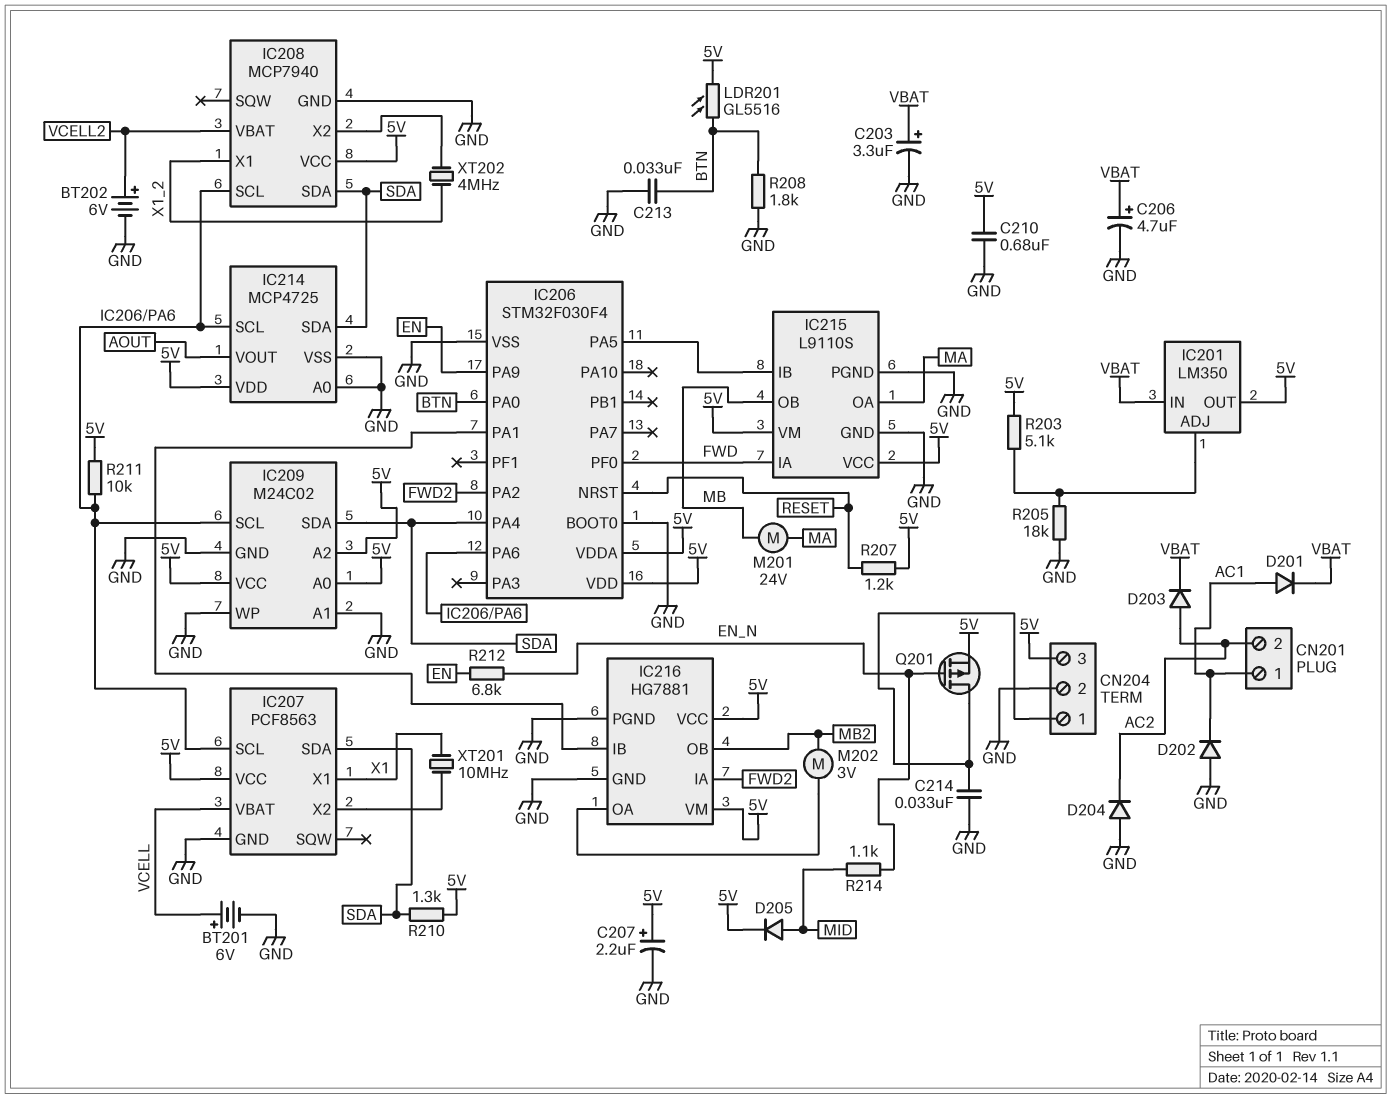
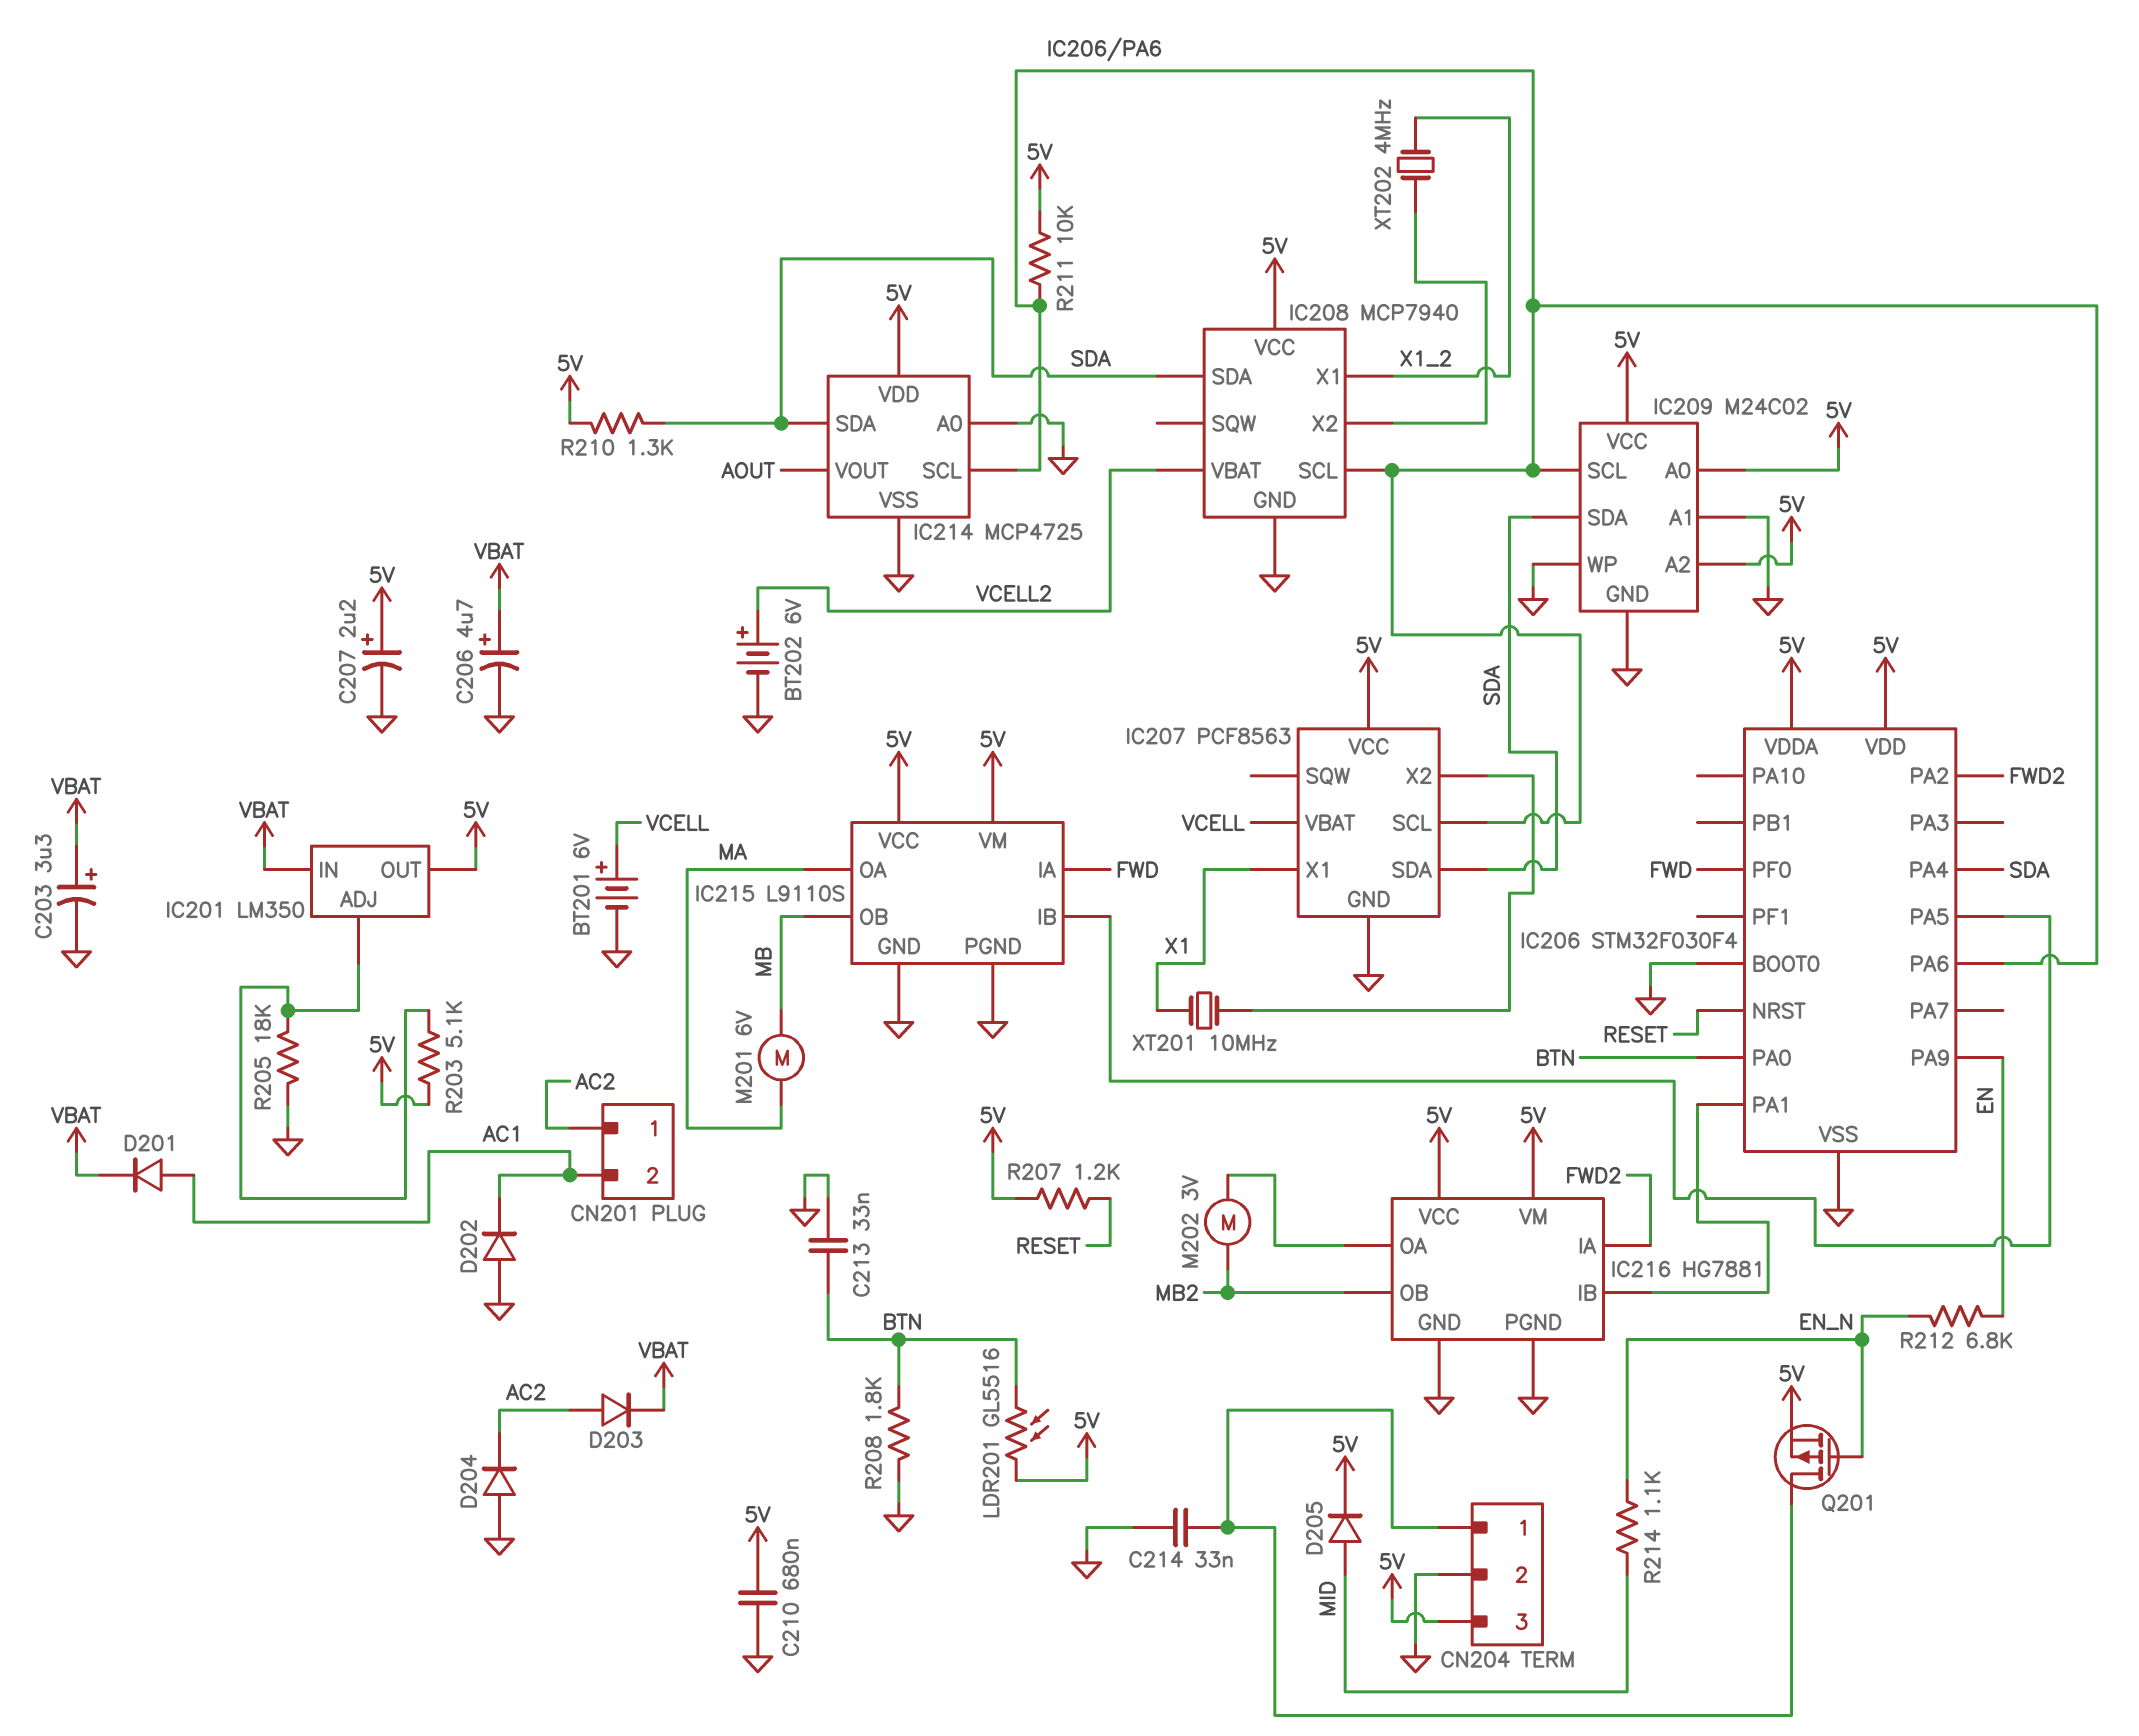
CN201 pin 1: AC1 -> AC2
CN201 pin 2: AC2 -> AC1
M201: motor 24V (MA, MB) -> motor 6V (MA, MB)

